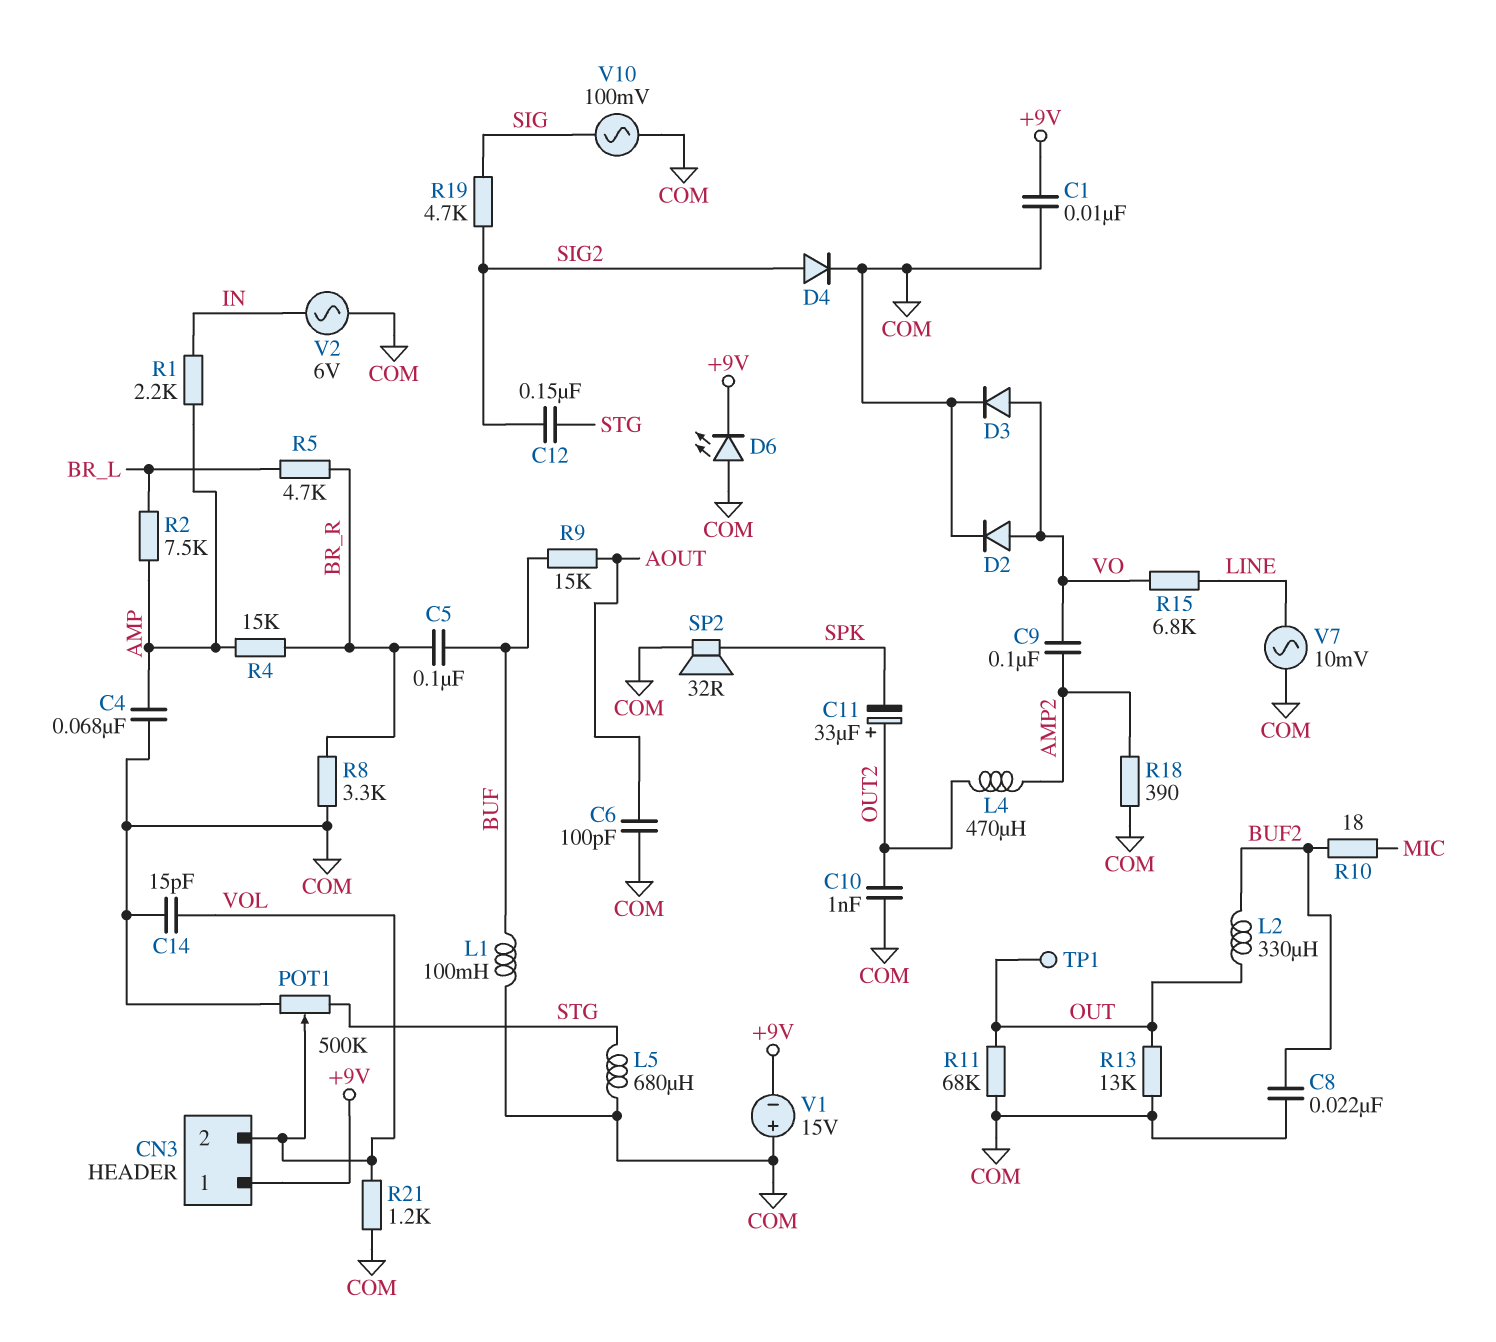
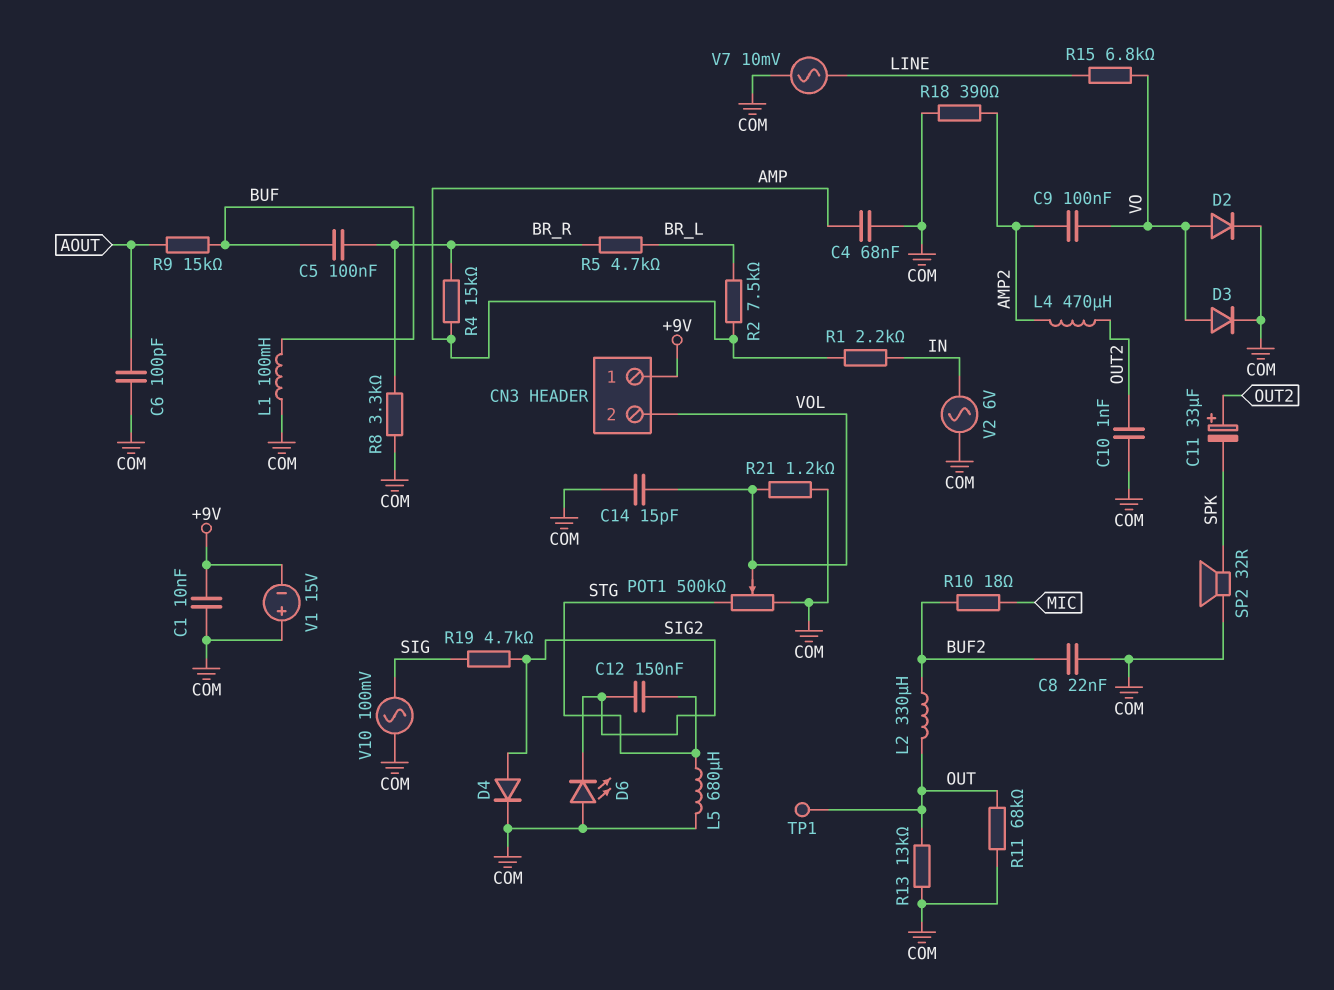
D6: LED (A COM, K +9V) -> LED (A COM, K SIG2)

